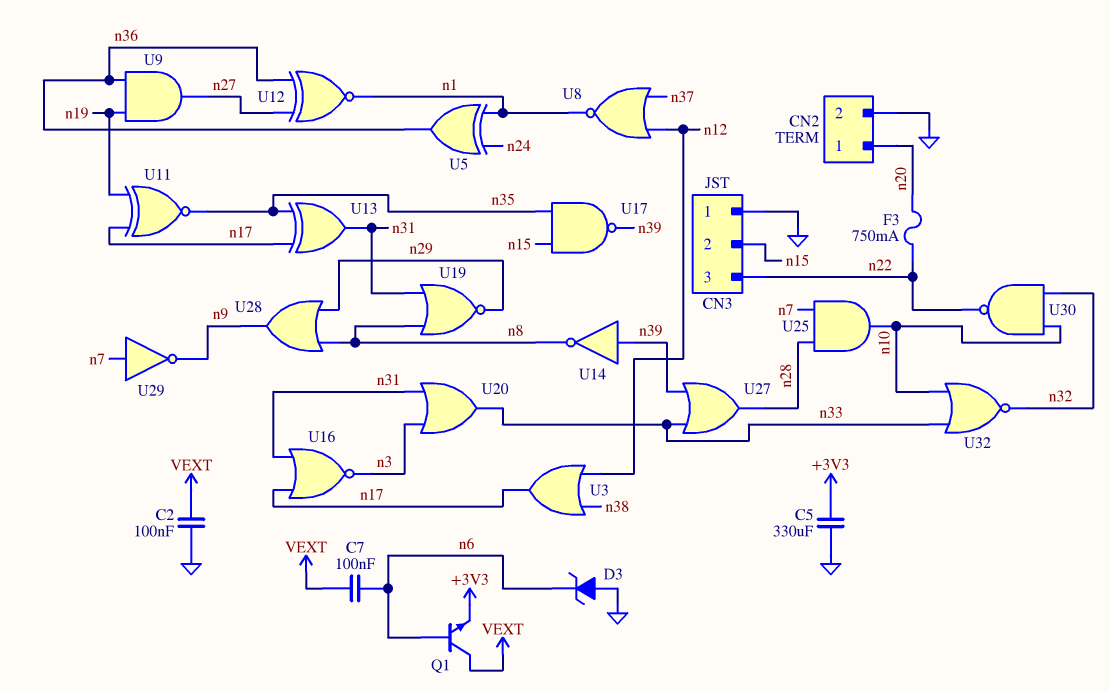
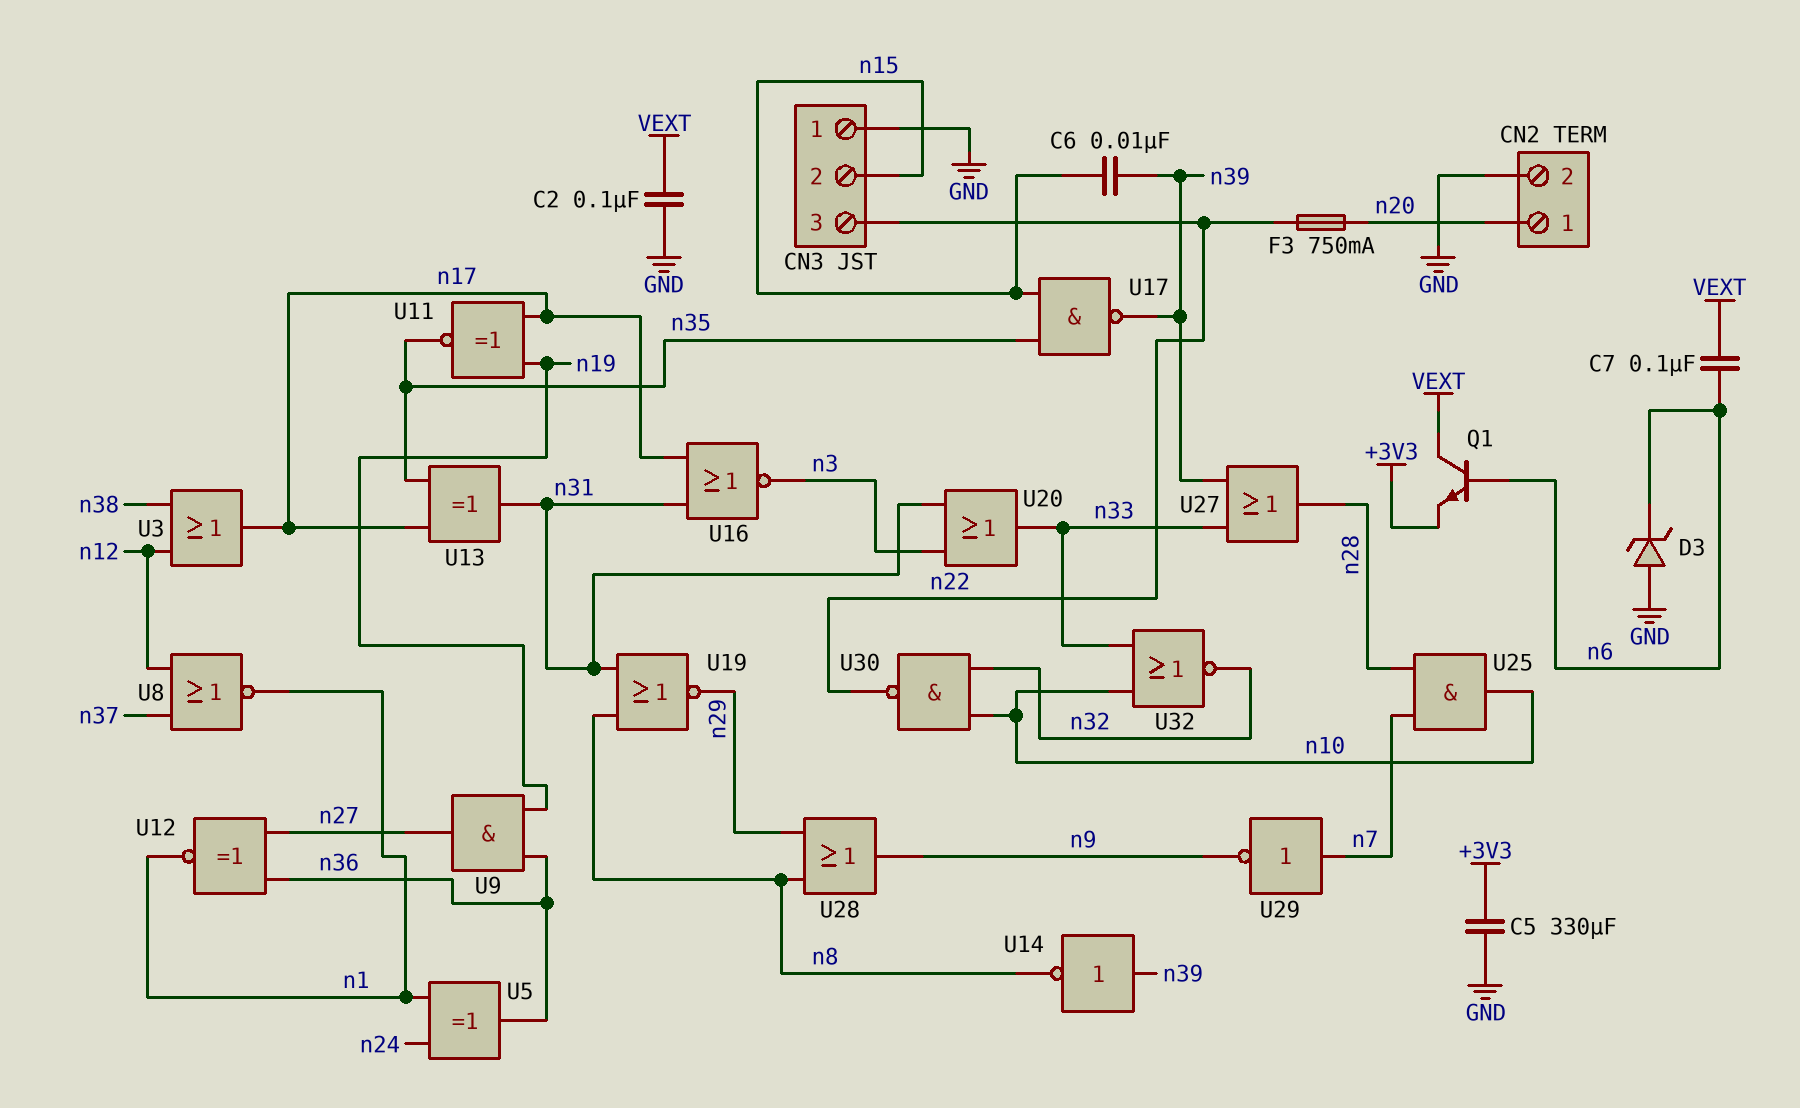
C6: none -> 10nF (n15, n39)

